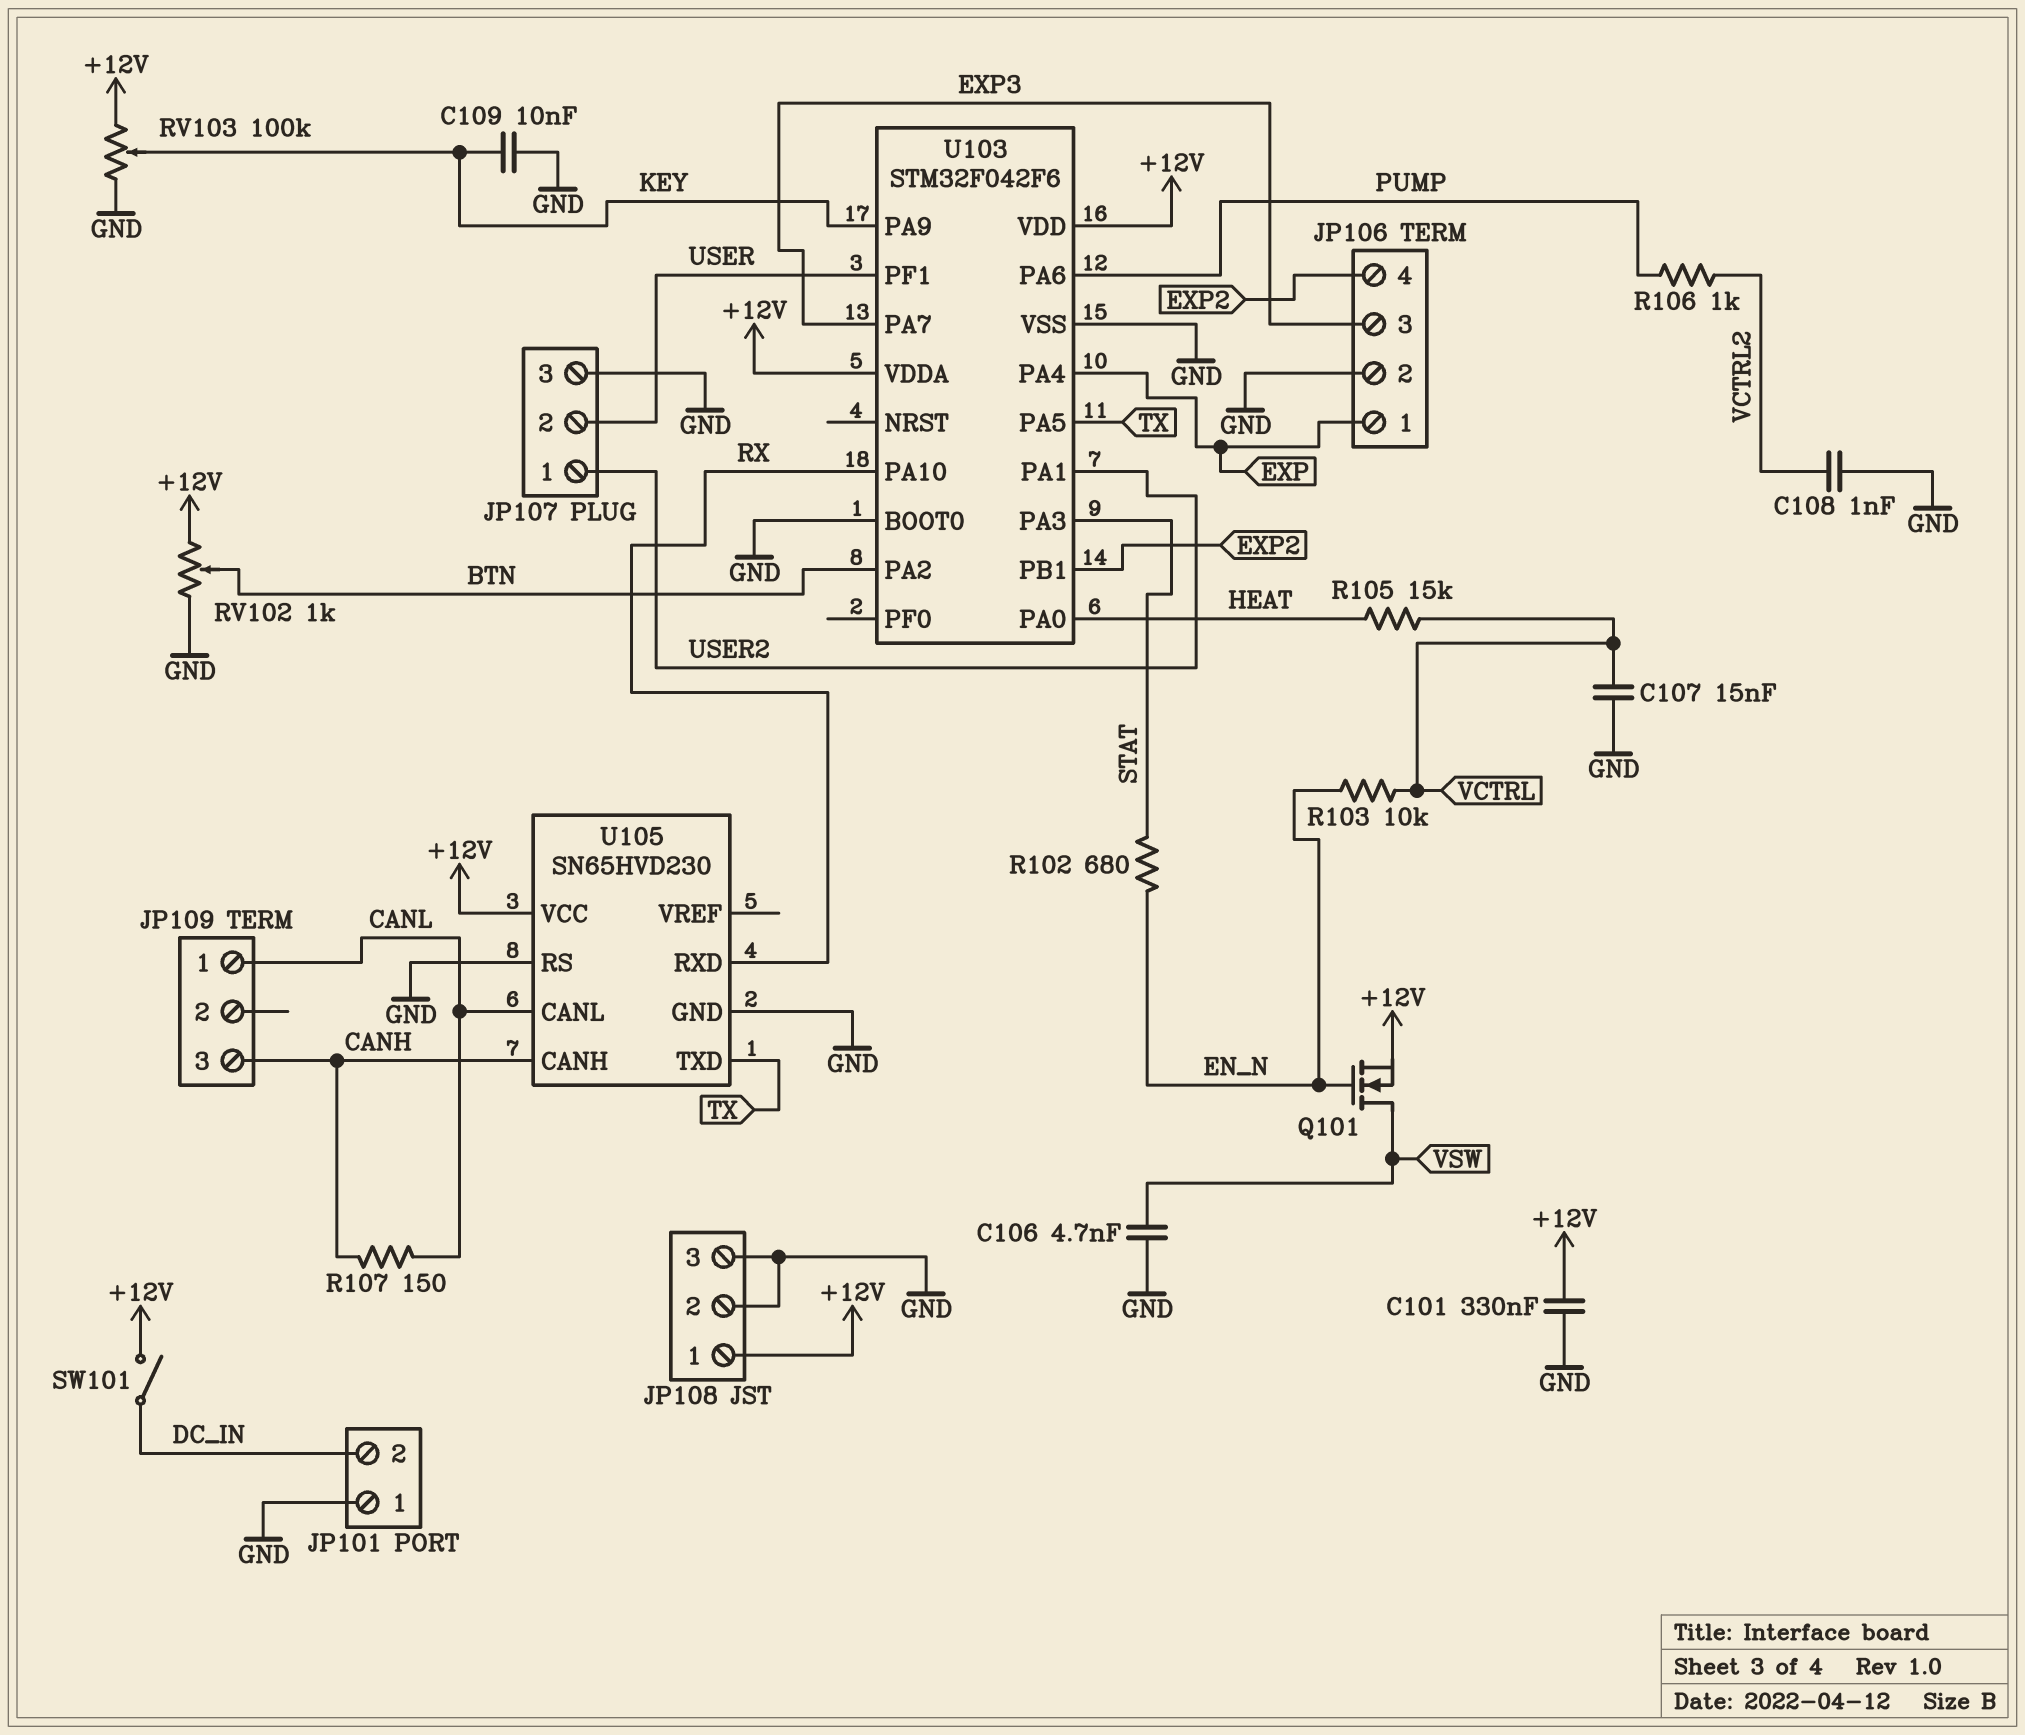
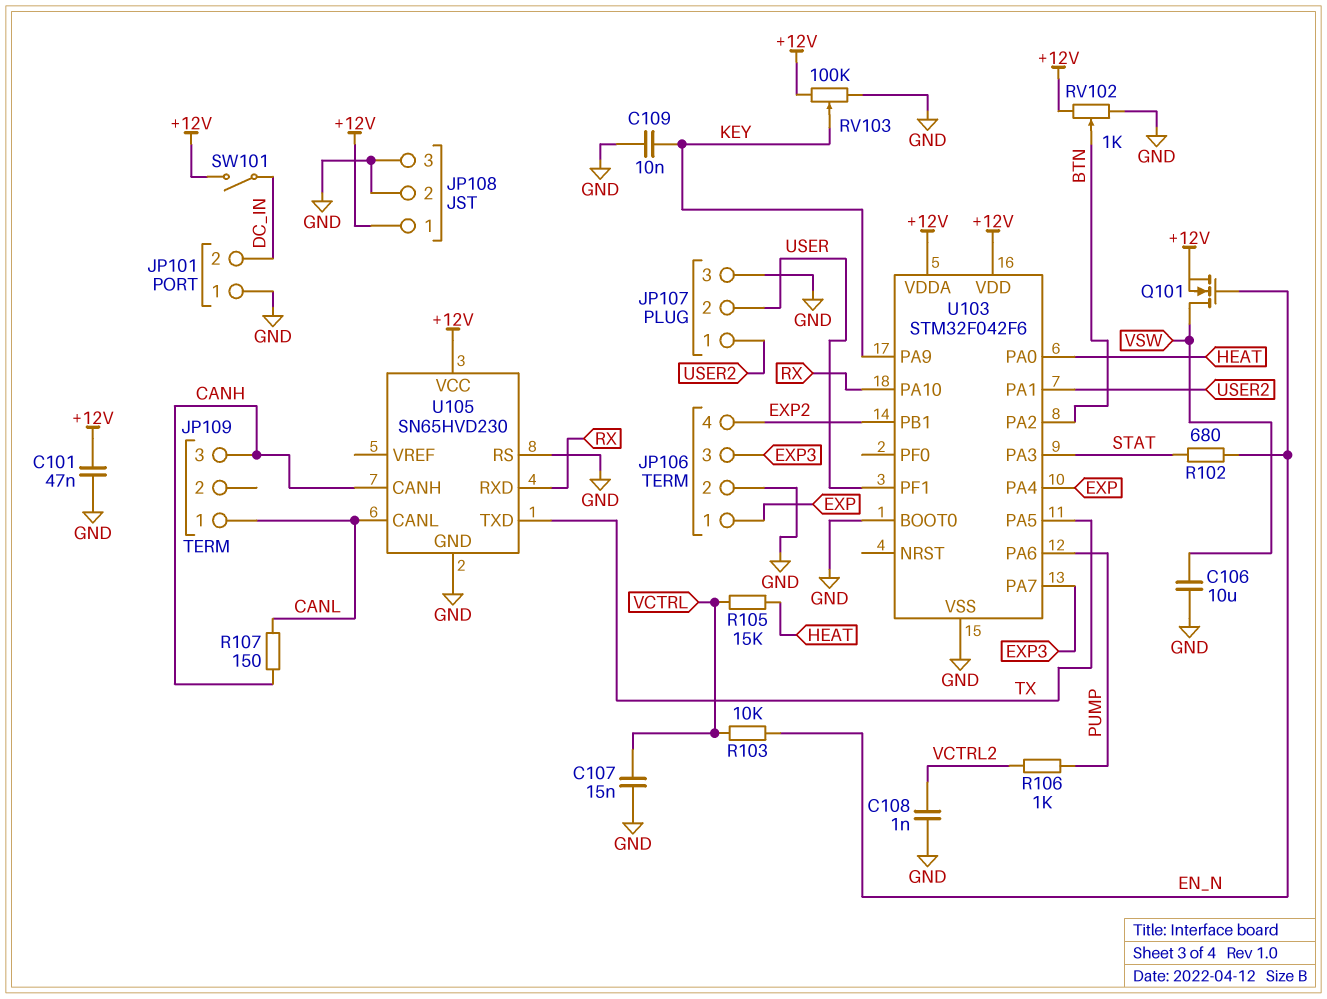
C101: 330nF (+12V, GND) -> 47nF (+12V, GND)
C106: 4.7nF (GND, VSW) -> 10uF (GND, VSW)

